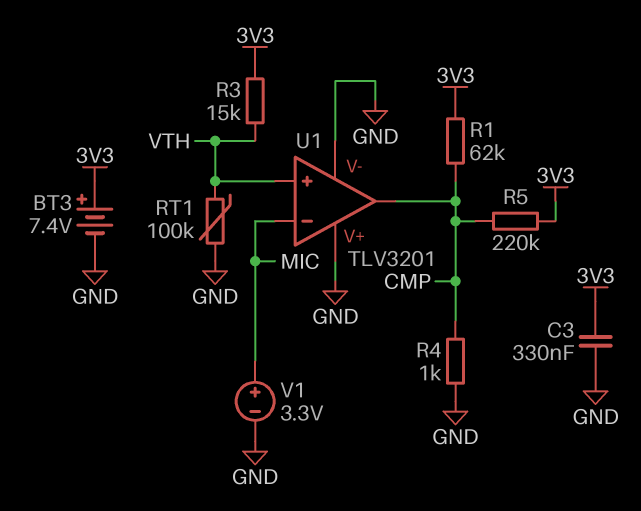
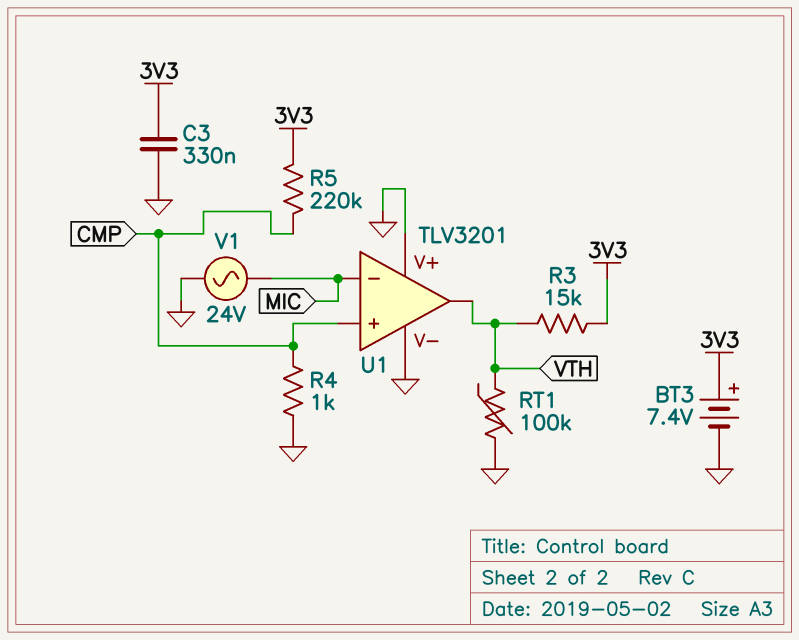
R1: 62k (3V3, CMP) -> none
U1 pin in+: VTH -> CMP
U1 pin out: CMP -> VTH
V1: 3.3V (plus MIC, minus GND) -> AC 24V (GND, MIC)

